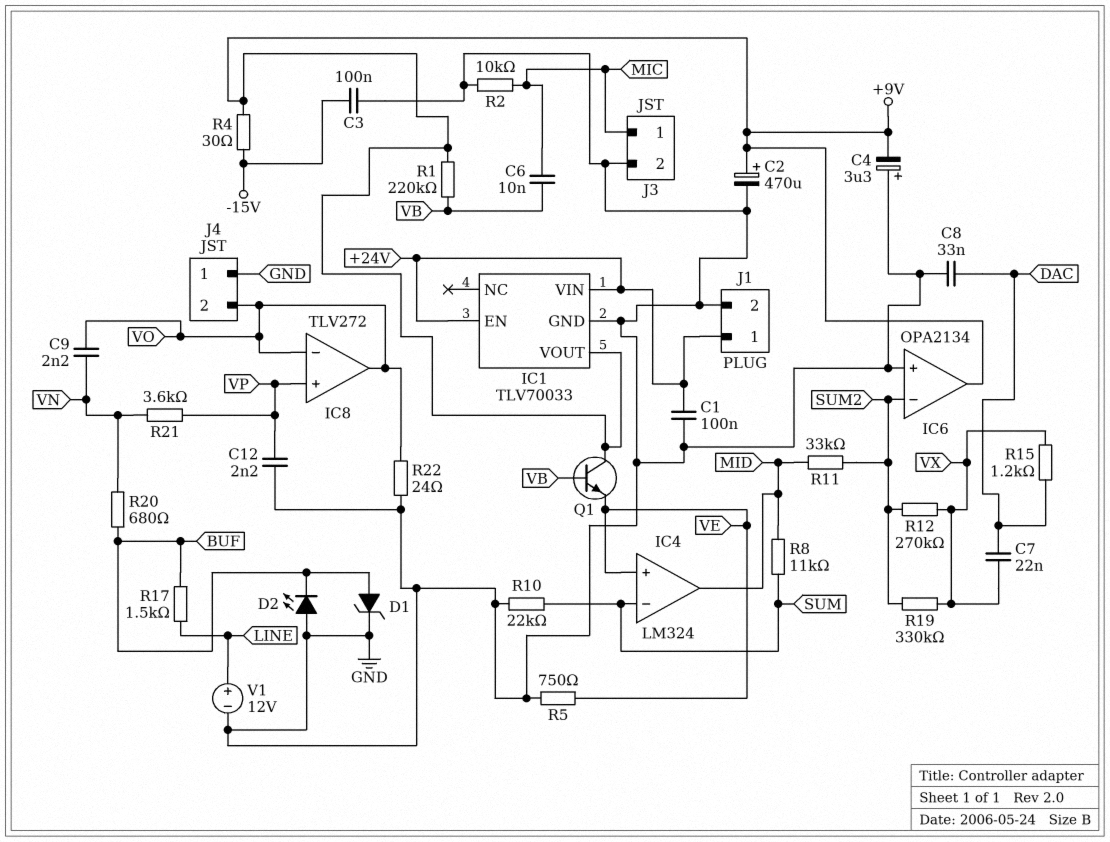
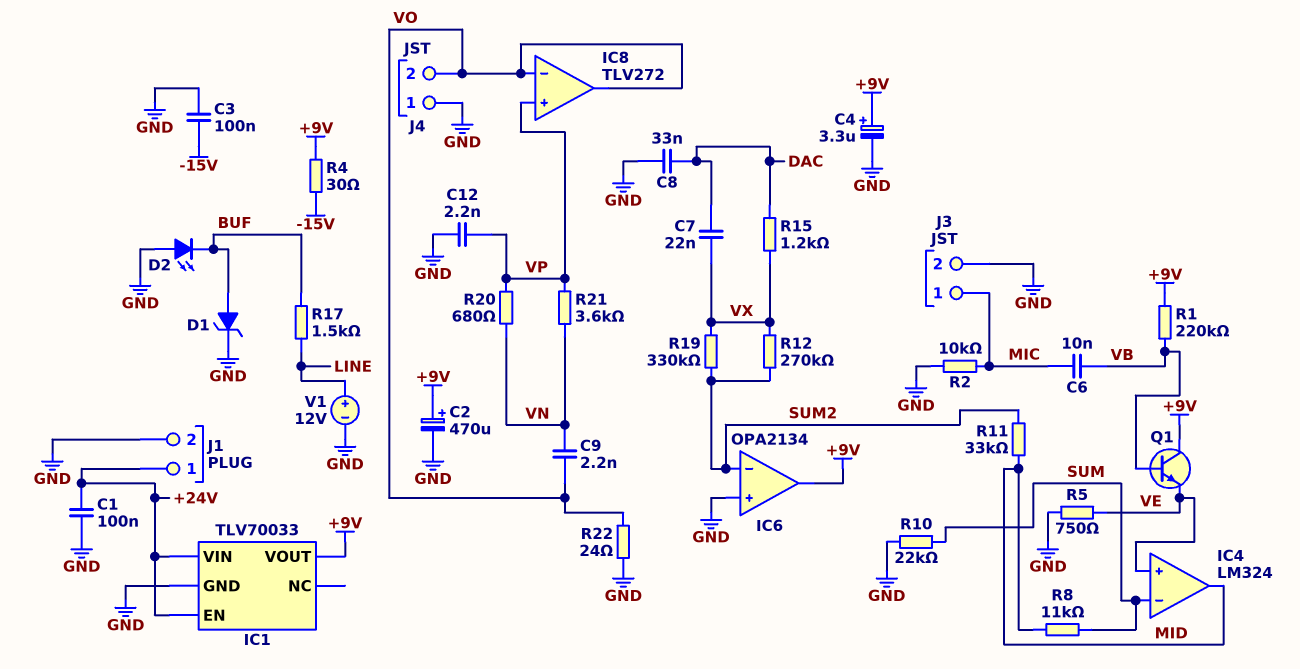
C4: 3.3uF (plus GND, minus +9V) -> 3.3uF (plus +9V, minus GND)
R20: 680 (BUF, VN) -> 680 (VN, VP)

